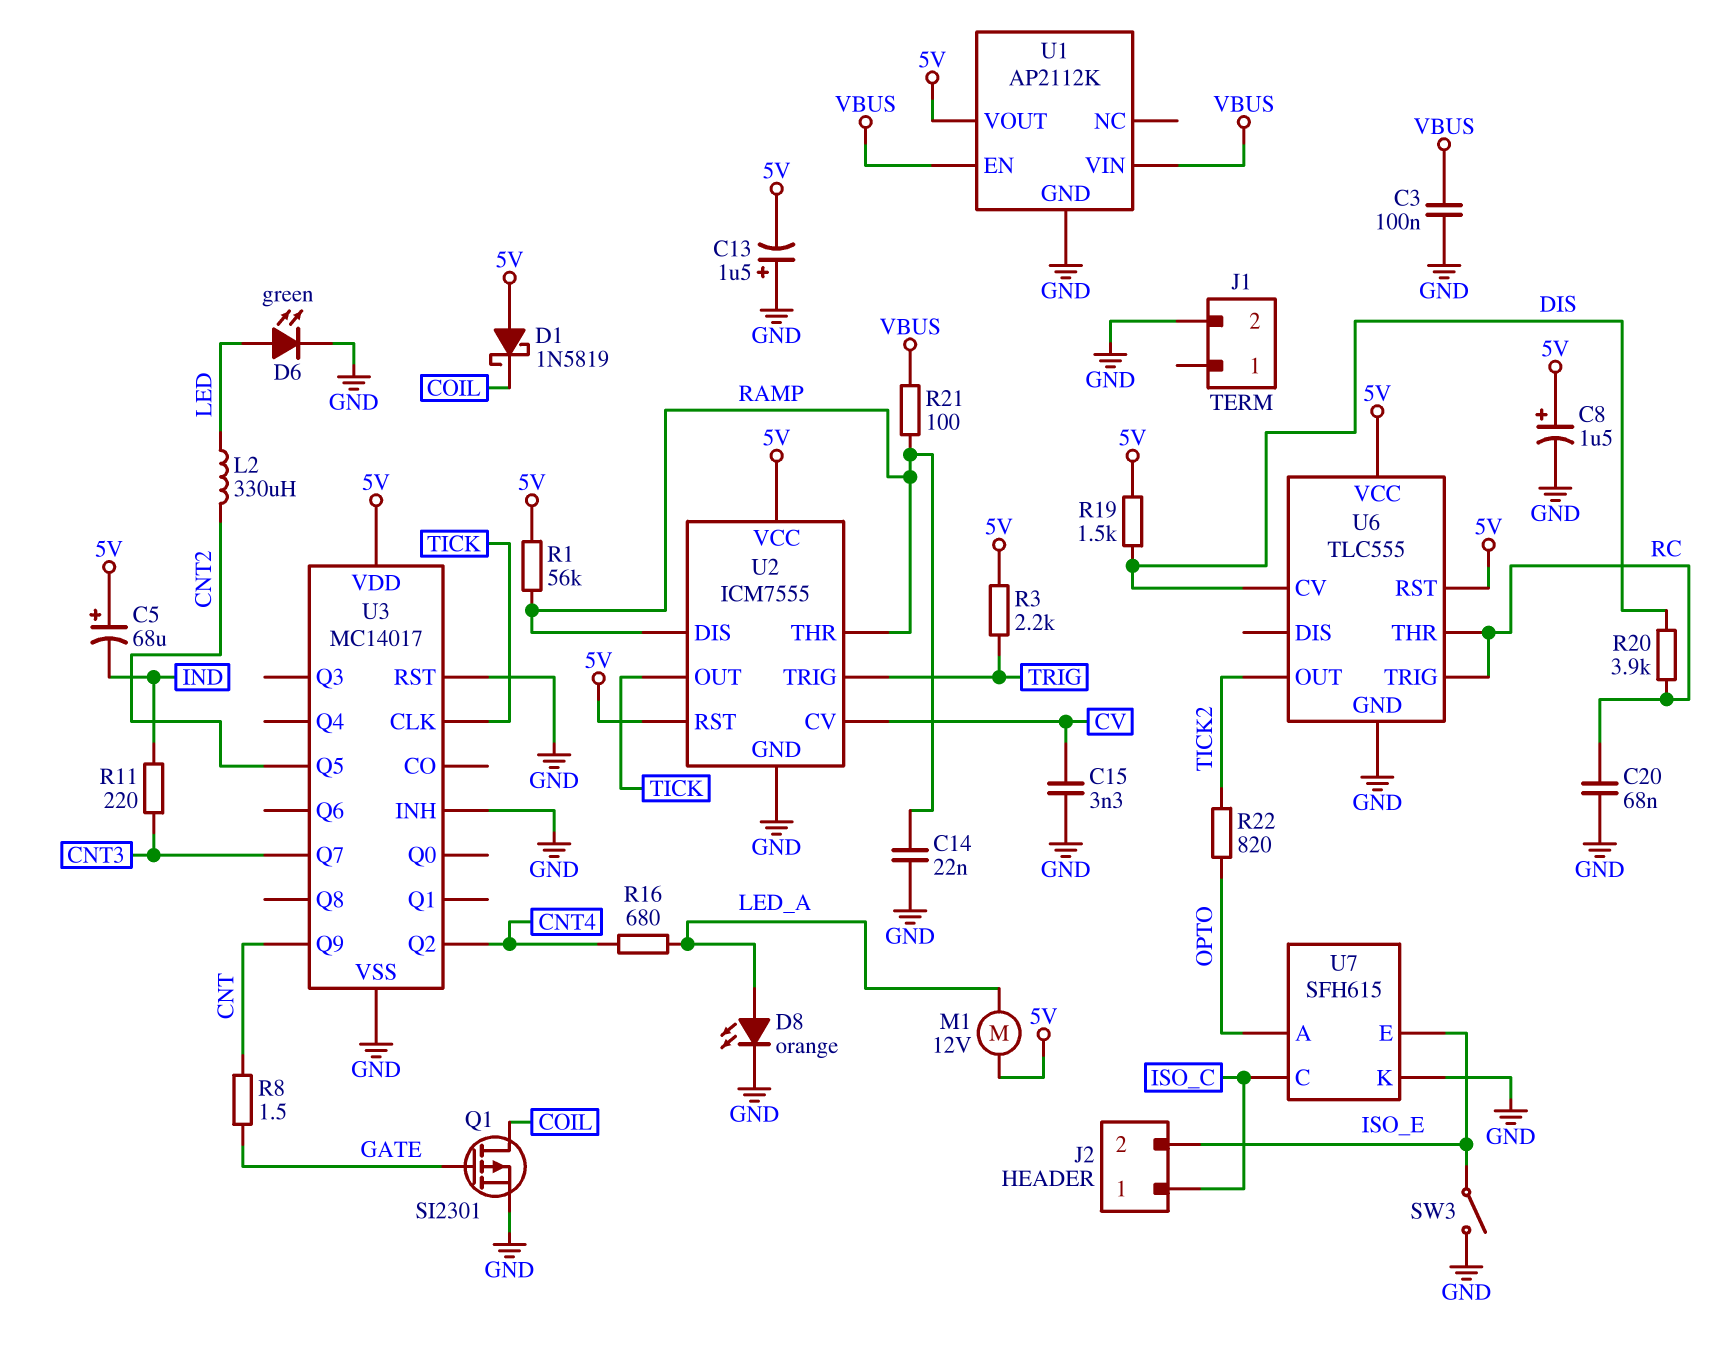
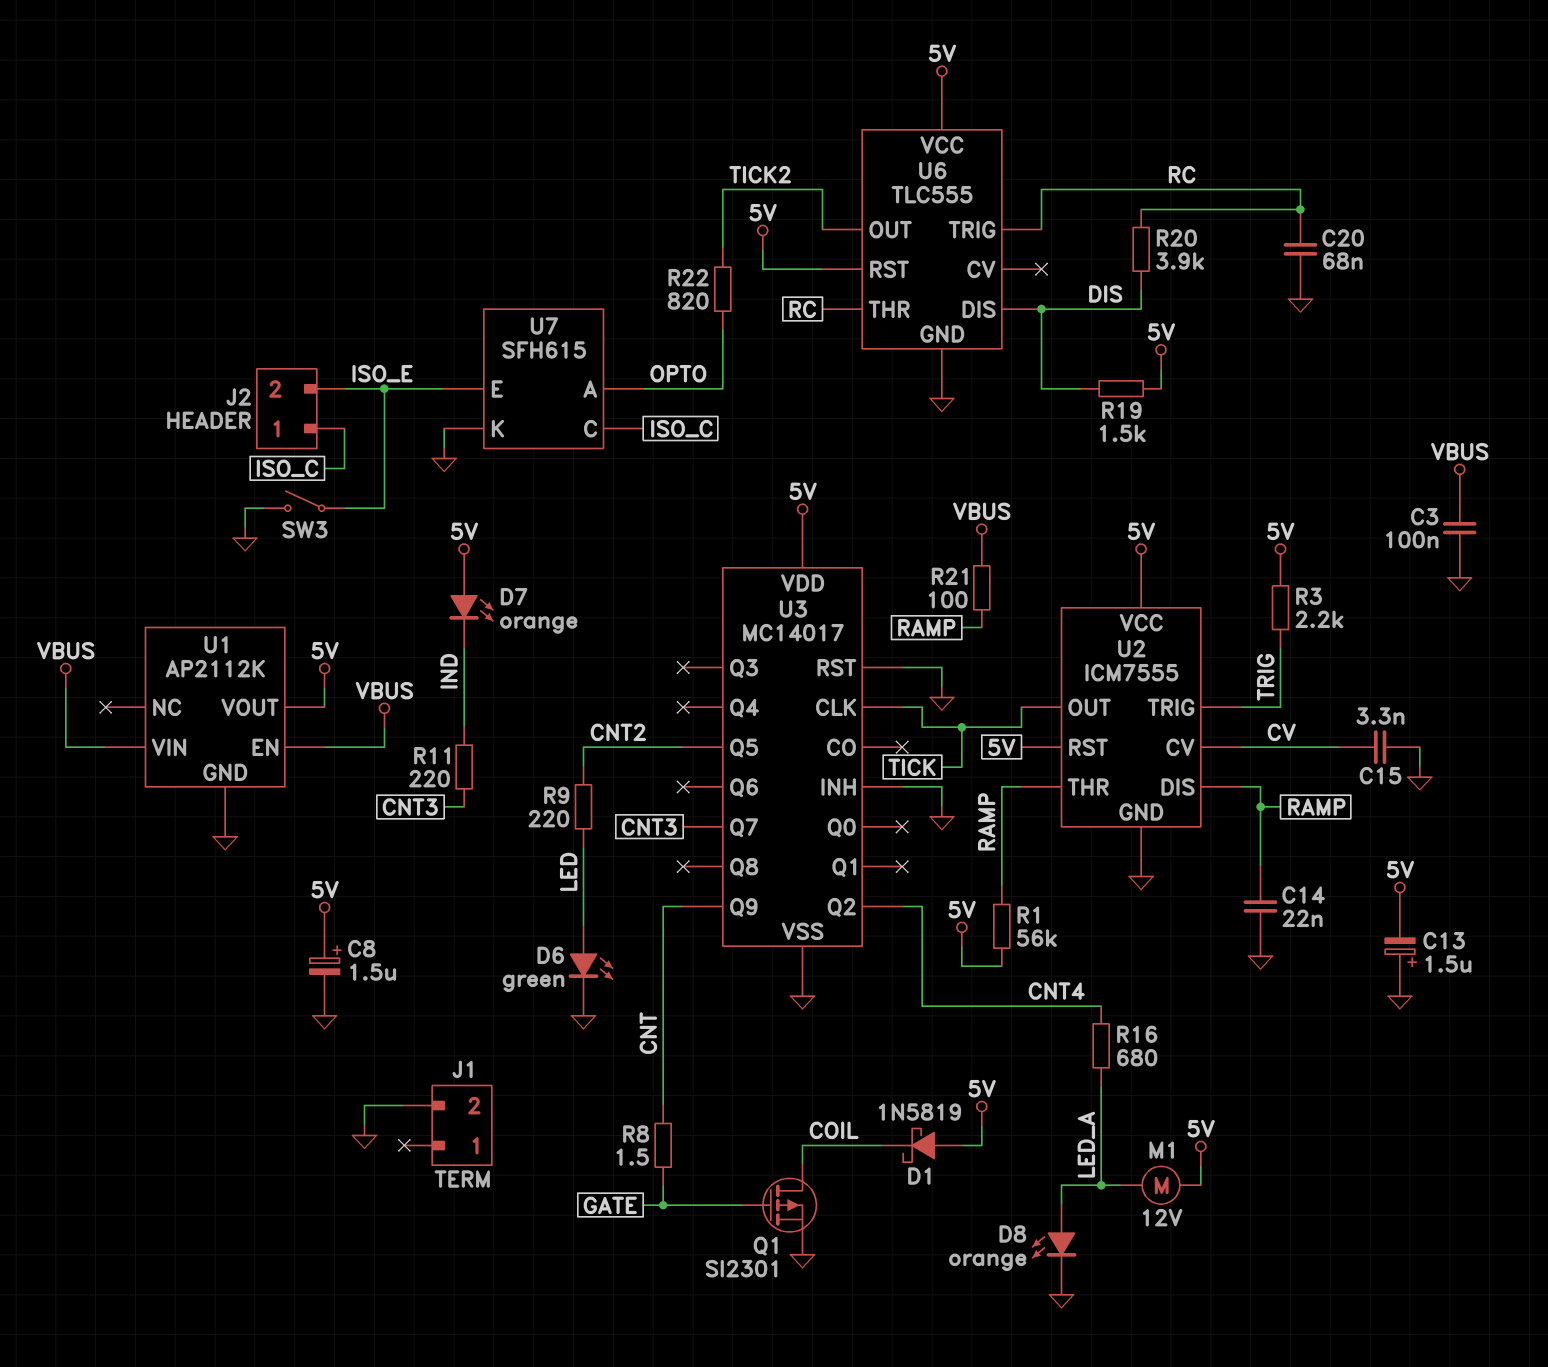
C5: 68uF (plus 5V, minus IND) -> none
D7: none -> LED orange (A 5V, K IND)
L2: 330uH (CNT2, LED) -> none
R9: none -> 220 (CNT2, LED)
U6 pin CV: DIS -> none
U6 pin DIS: none -> DIS

